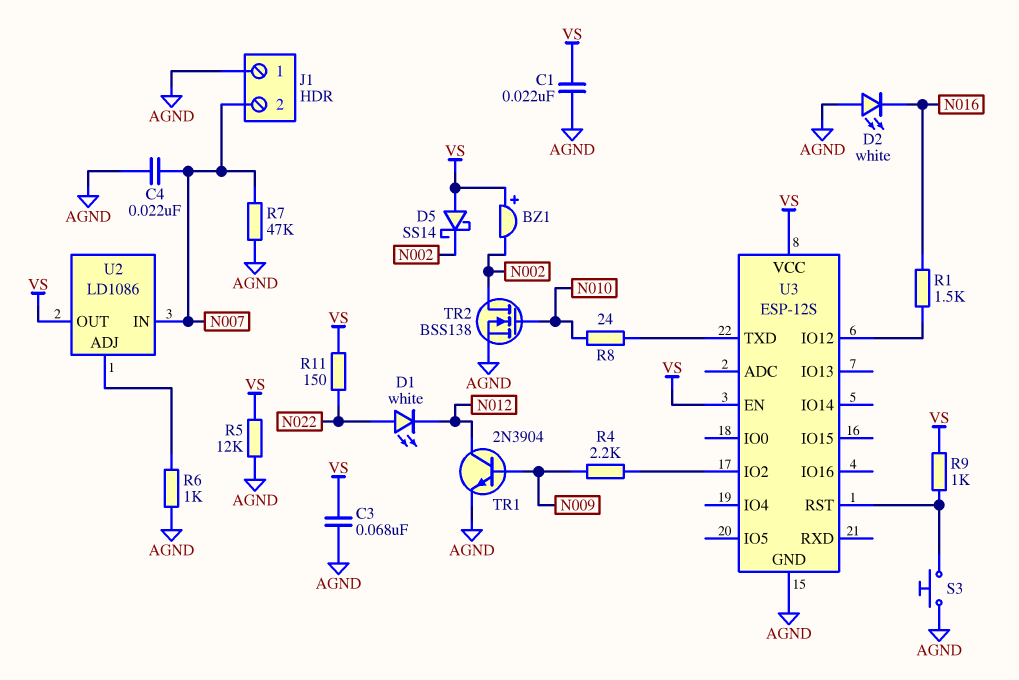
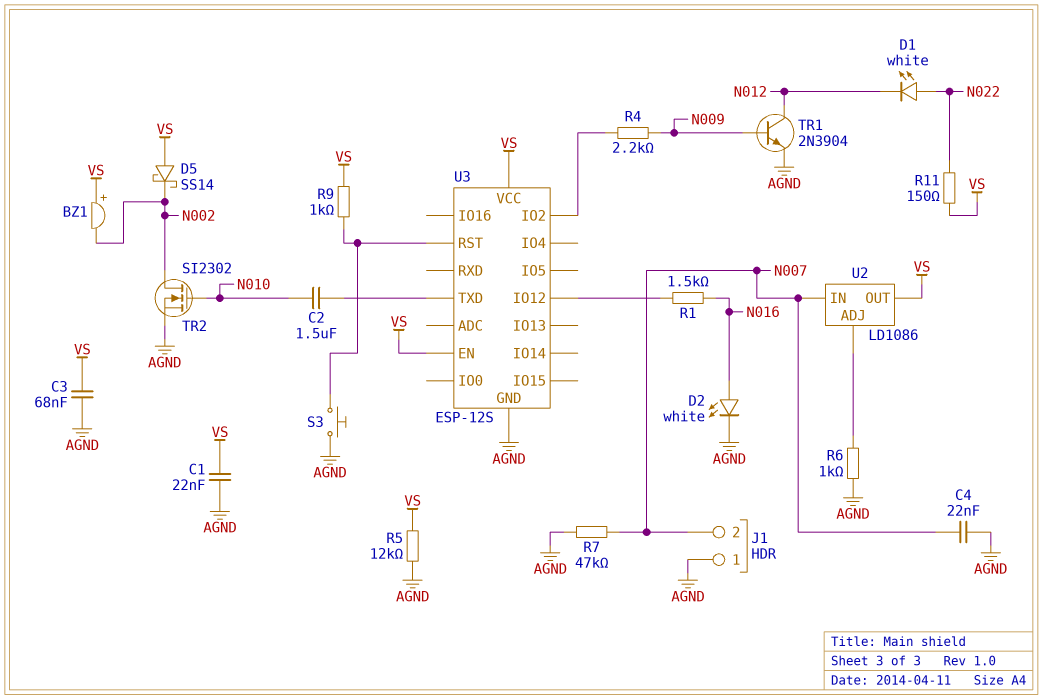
C2: none -> 1.5uF (N010, U3/TXD)
D2: LED white (A AGND, K N016) -> LED white (A N016, K AGND)
R8: 24 (N010, U3/TXD) -> none
TR2: NMOS BSS138 (G N010, D N002, S AGND) -> NMOS SI2302 (G N010, D N002, S AGND)

